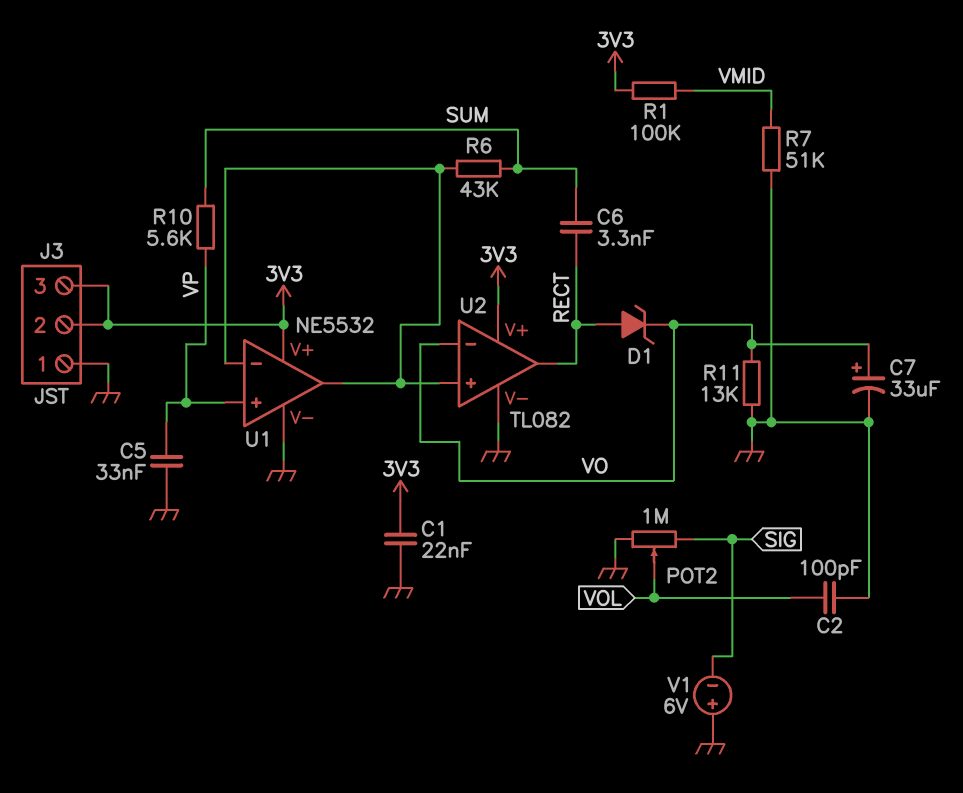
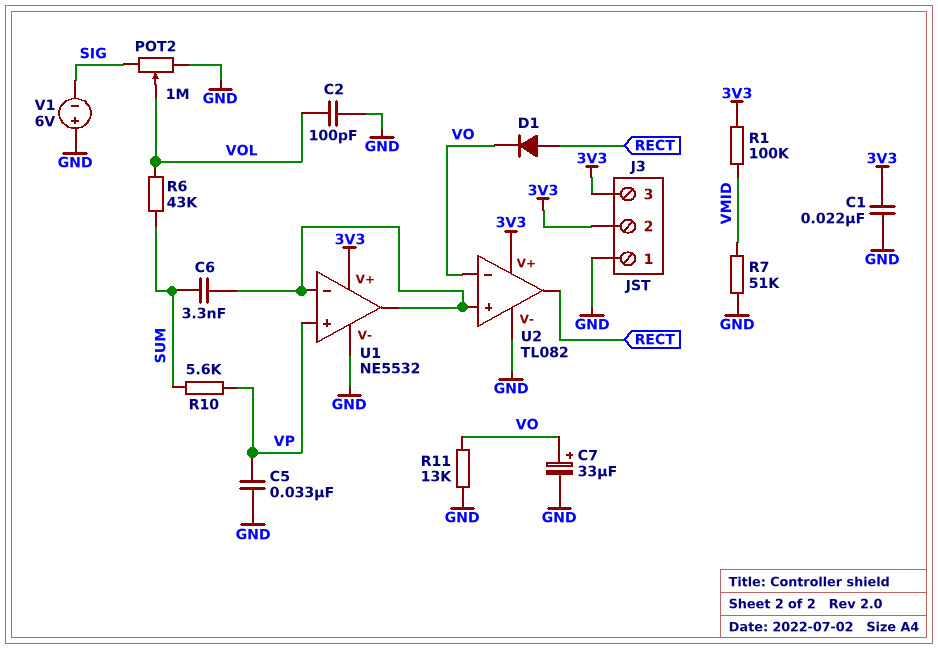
C6: 3.3nF (RECT, SUM) -> 3.3nF (SUM, U1/in-)
D1: zener (A RECT, K VO) -> diode (A RECT, K VO)
R6: 43k (SUM, U1/in-) -> 43k (SUM, VOL)

